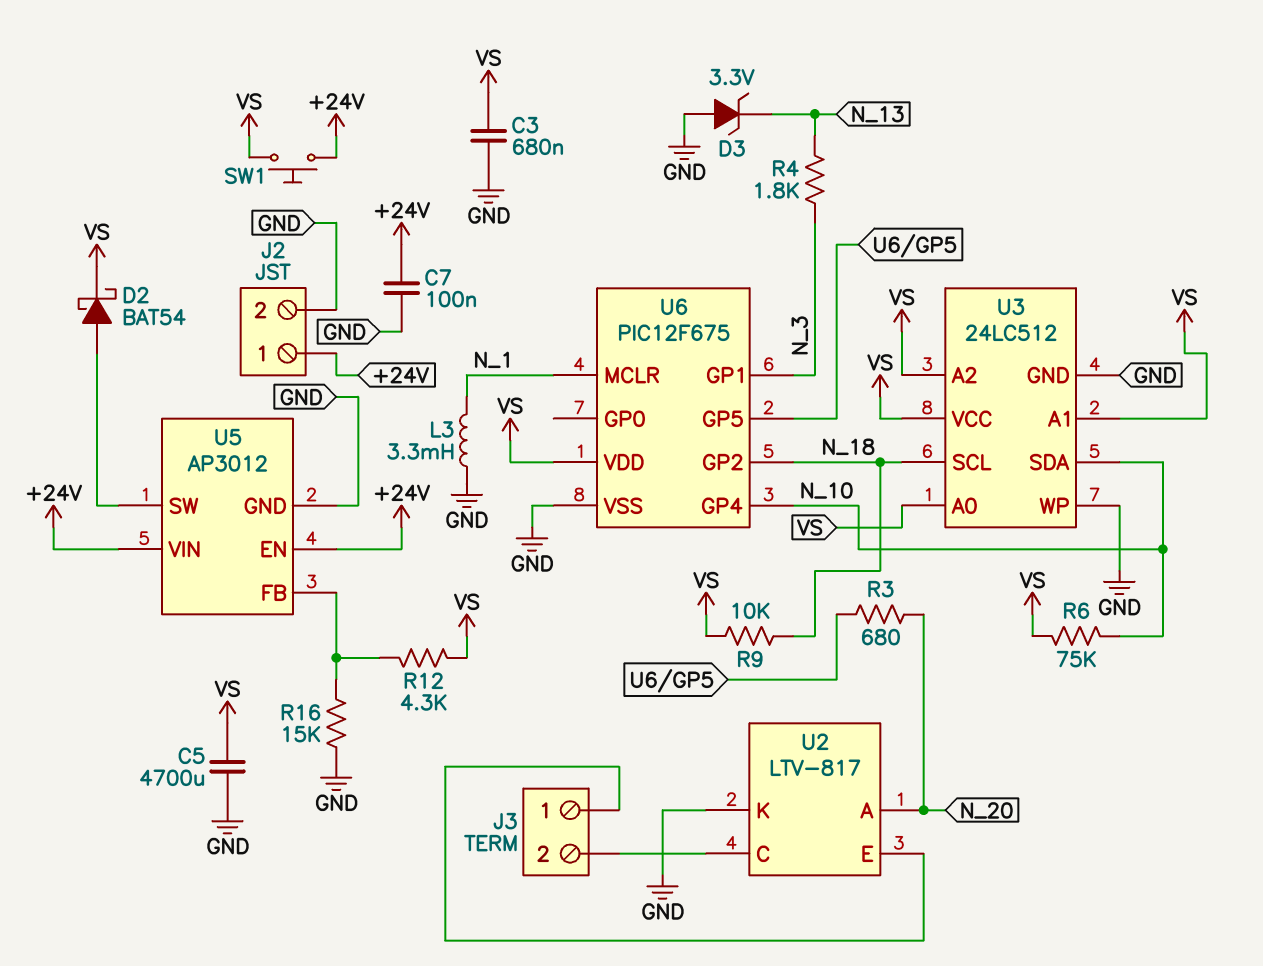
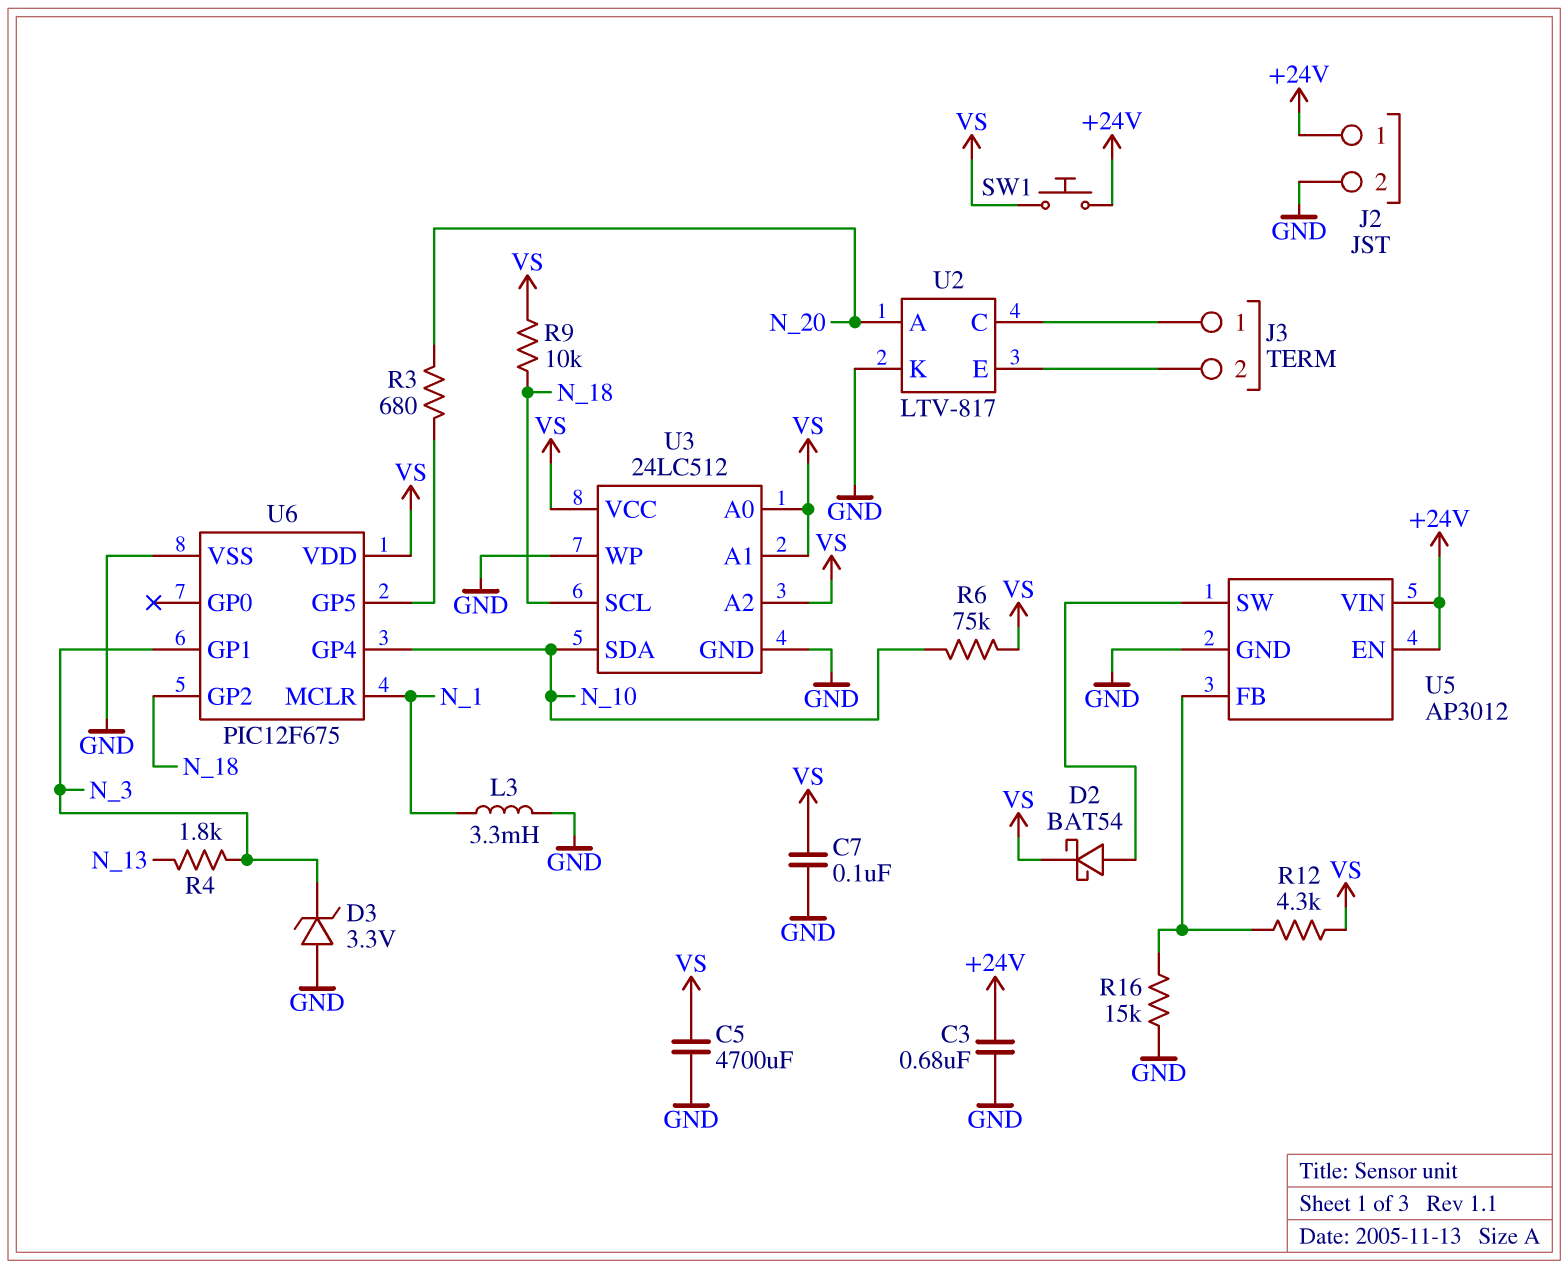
C3: 680nF (GND, VS) -> 680nF (+24V, GND)
C7: 100nF (+24V, GND) -> 100nF (GND, VS)
D3: zener 3.3V (A GND, K N_13) -> zener 3.3V (A GND, K N_3)
U2 pin C: J3/2 -> J3/1
U2 pin E: J3/1 -> J3/2

